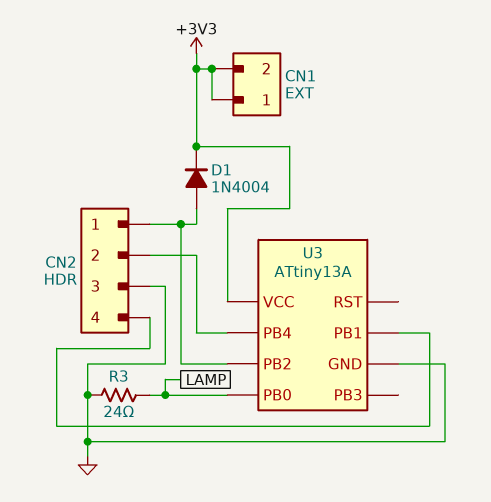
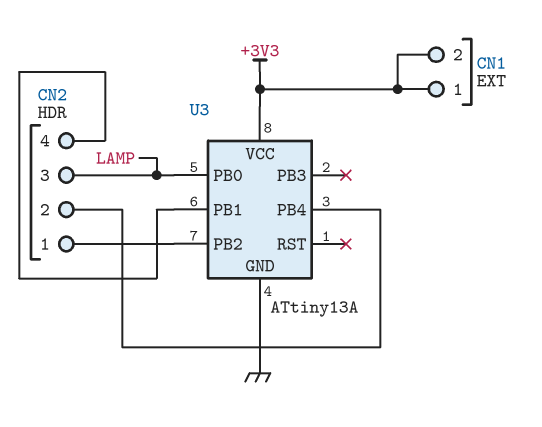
CN2 pin 3: GND -> LAMP
D1: diode 1N4004 (A CN2/1, K +3V3) -> none
R3: 24 (GND, LAMP) -> none

